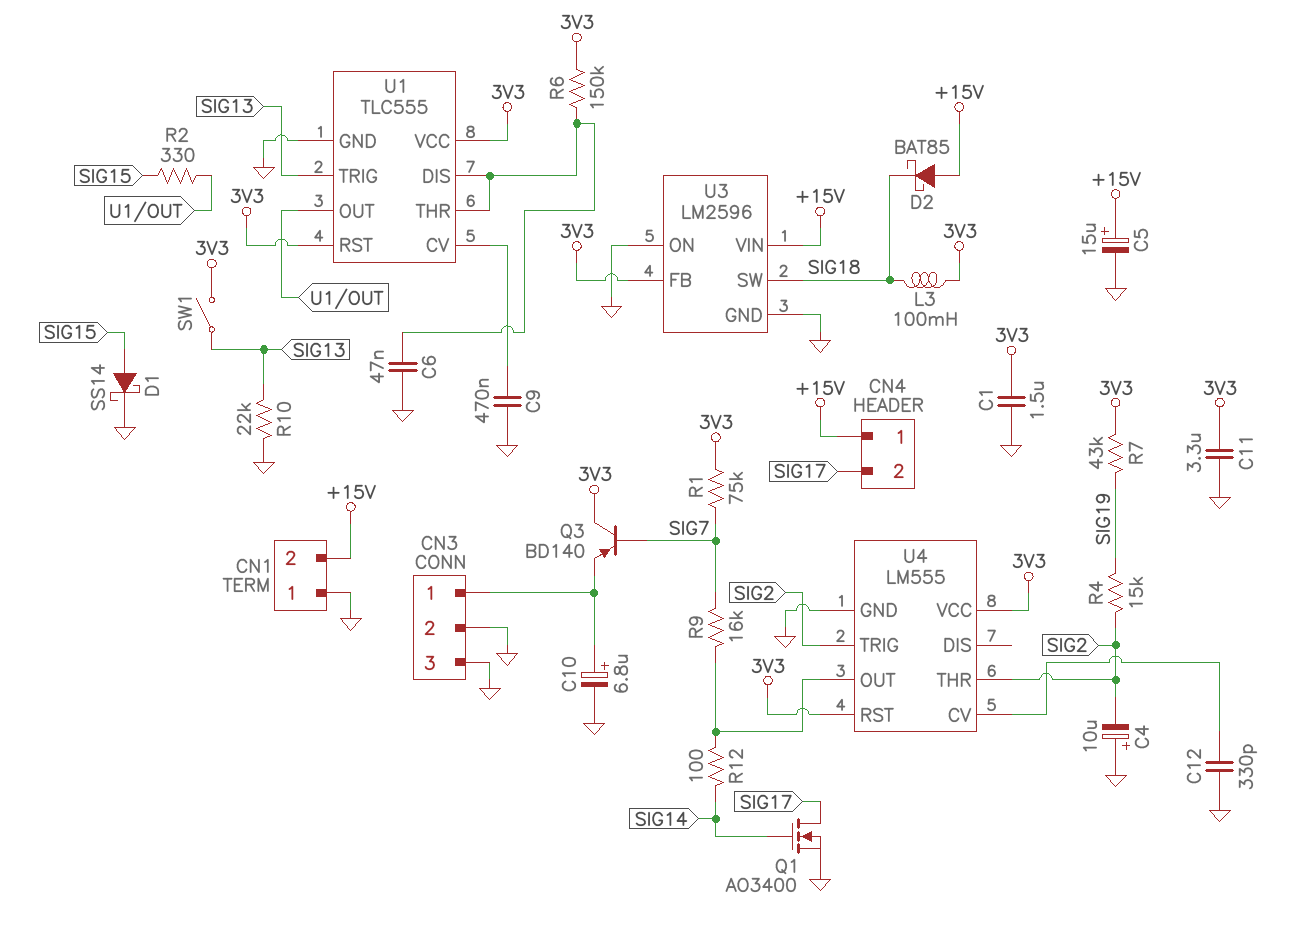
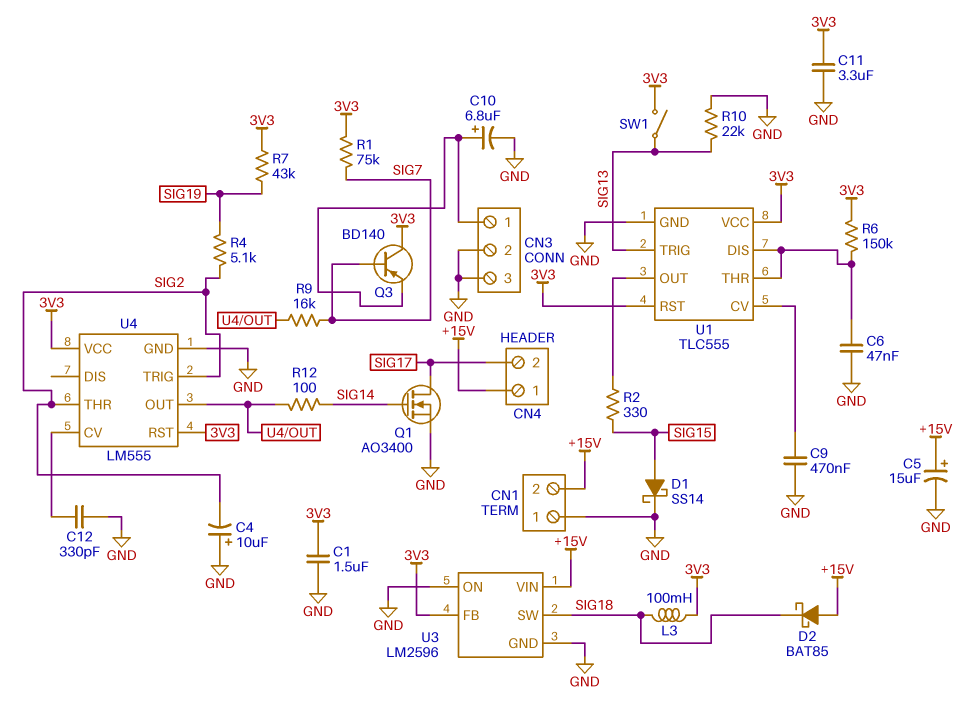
R4: 15k (SIG2, SIG19) -> 5.1k (SIG2, SIG19)

